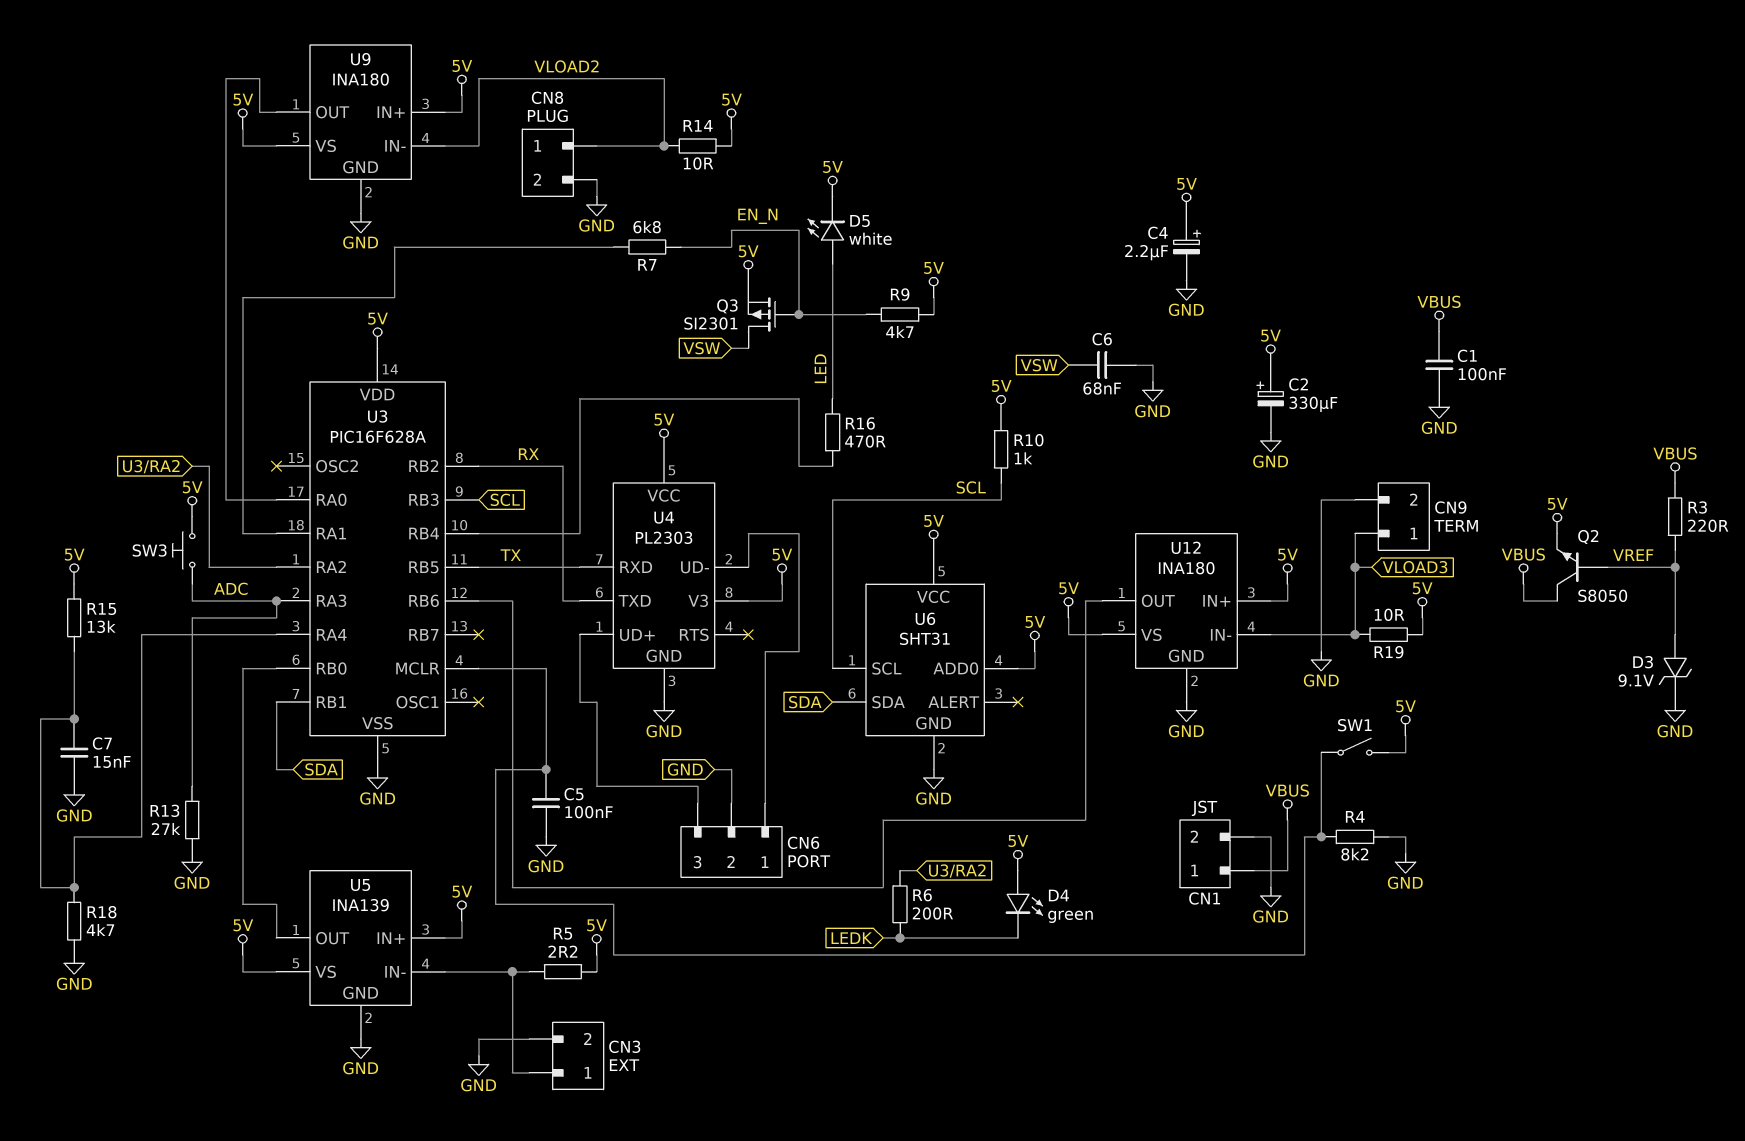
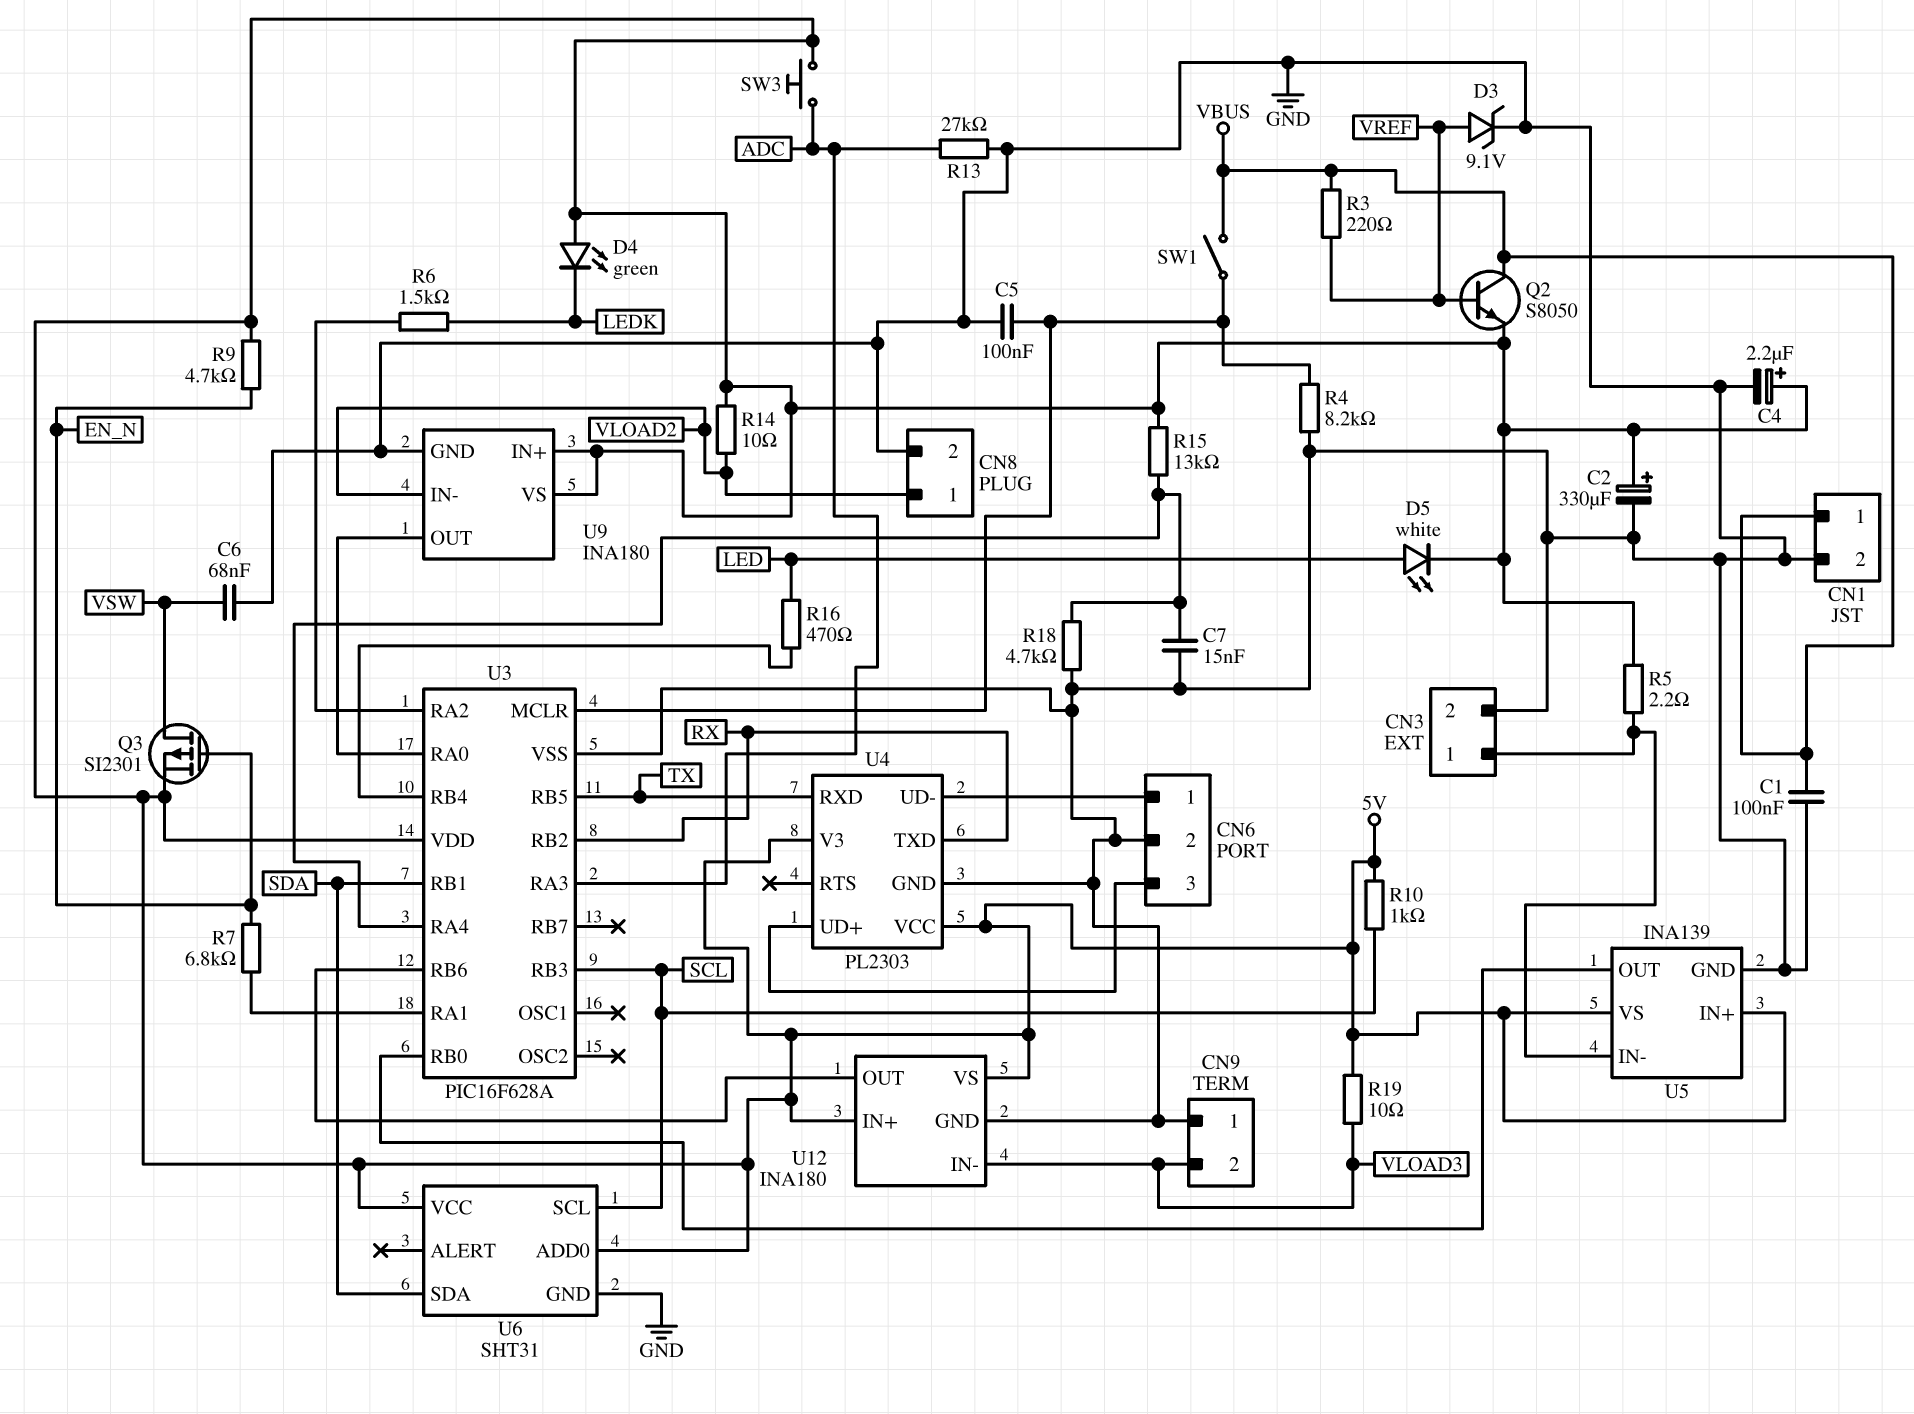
CN9 pin 1: VLOAD3 -> GND
CN9 pin 2: GND -> VLOAD3
R6: 200 (LEDK, U3/RA2) -> 1.5k (LEDK, U3/RA2)
SW1: switch (5V, U3/MCLR) -> switch (U3/MCLR, VBUS)

